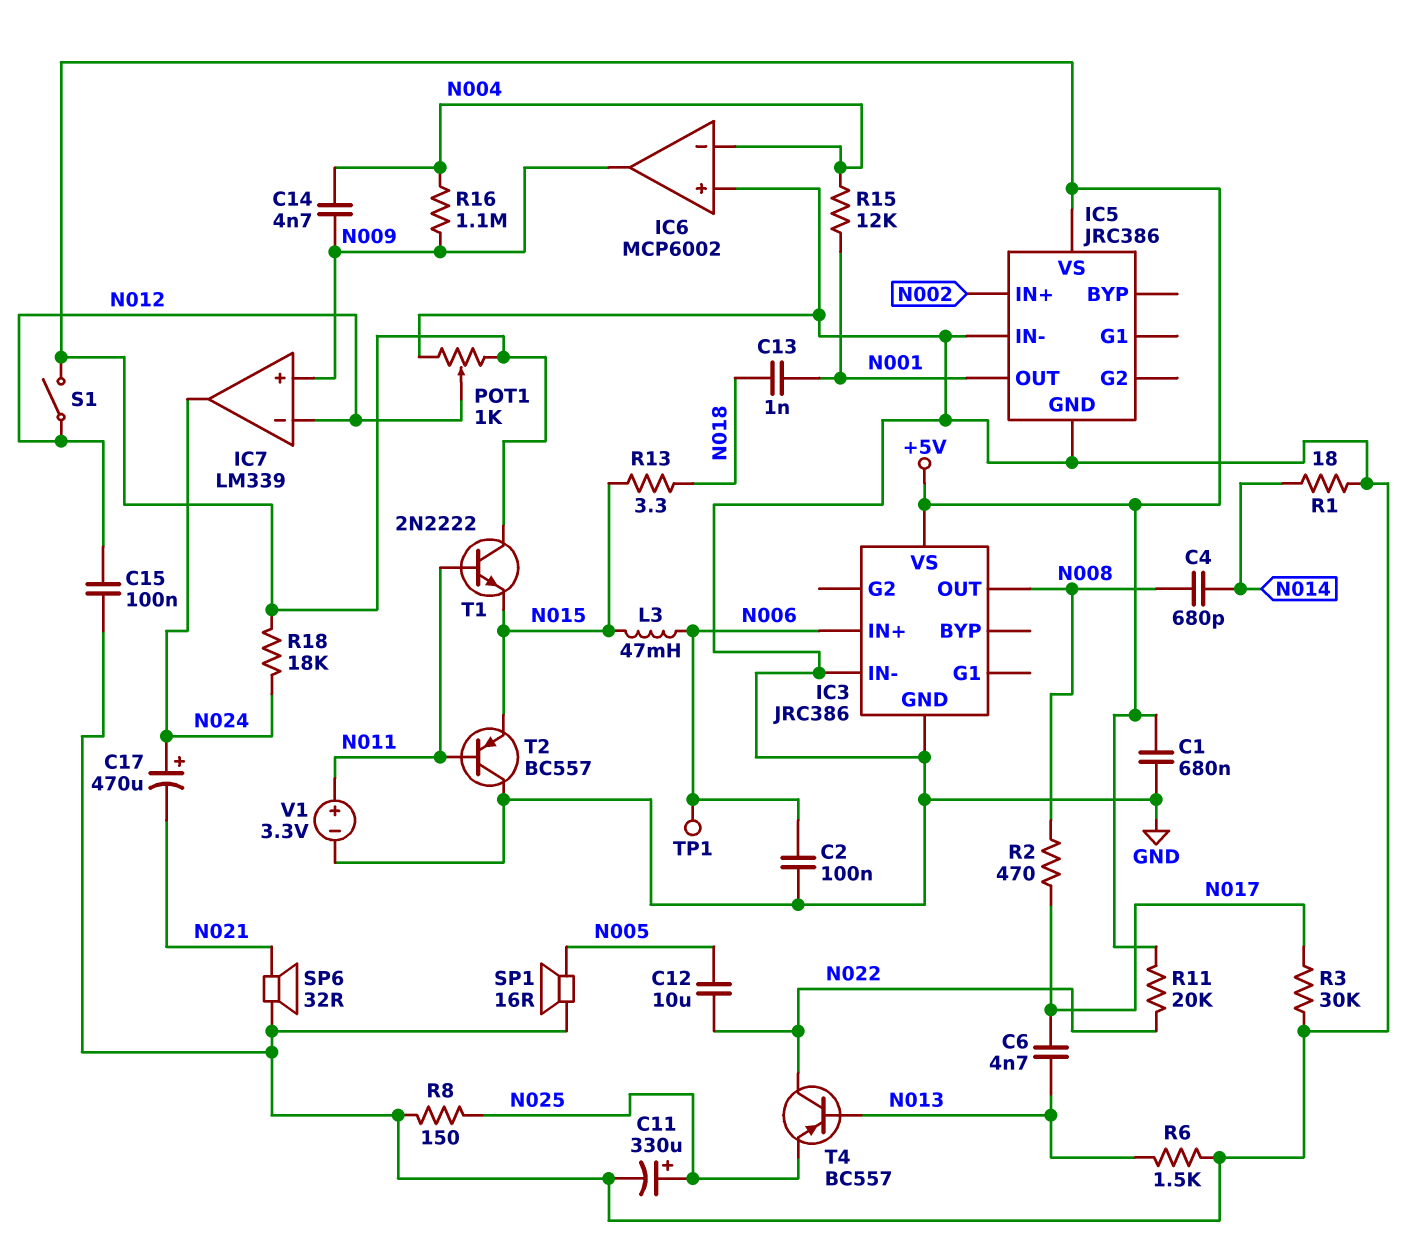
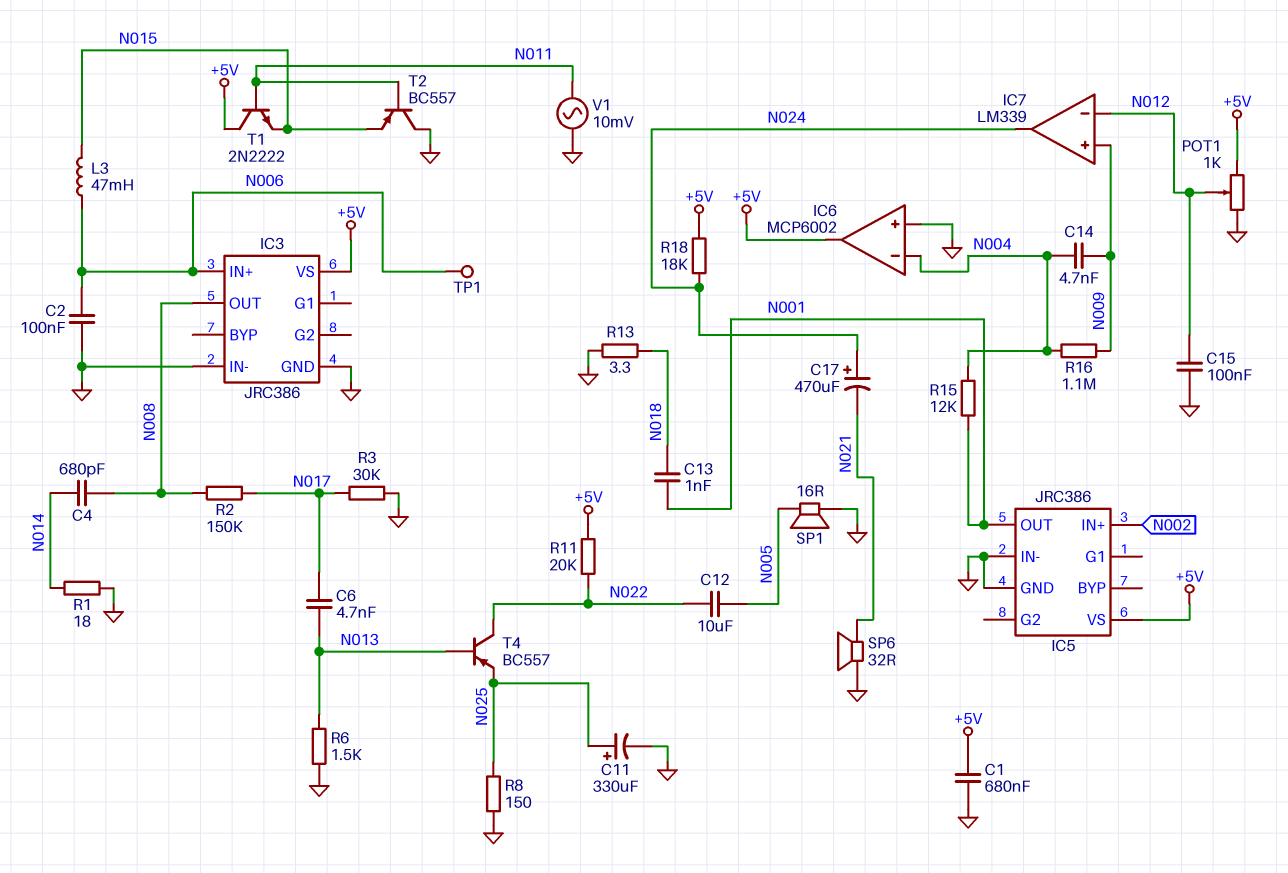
IC6 pin out: N009 -> +5V
R2: 470 (N008, N017) -> 150k (N008, N017)
R13: 3.3 (N015, N018) -> 3.3 (GND, N018)
S1: switch (+5V, N012) -> none
V1: 3.3V (plus N011, minus GND) -> AC 10mV (GND, N011)

